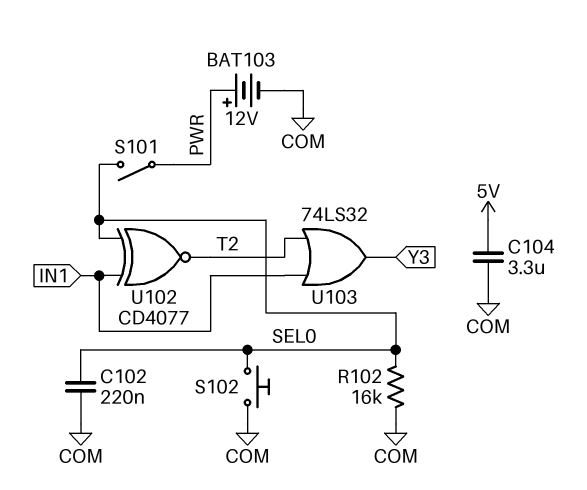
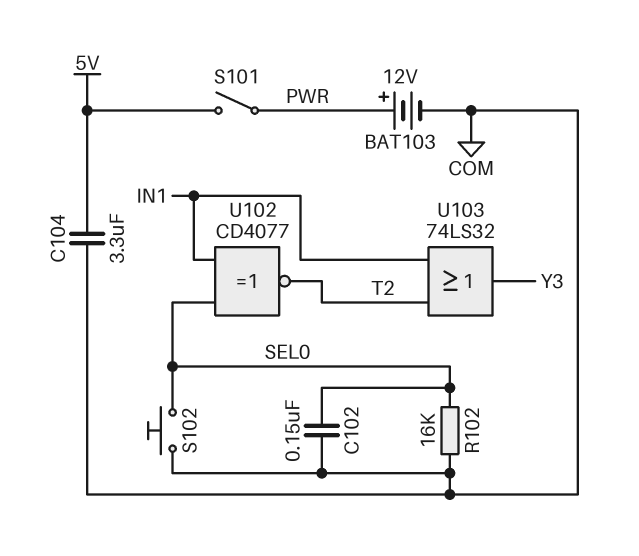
C102: 220nF (COM, SEL0) -> 150nF (COM, SEL0)
S101: switch (PWR, SEL0) -> switch (5V, PWR)

